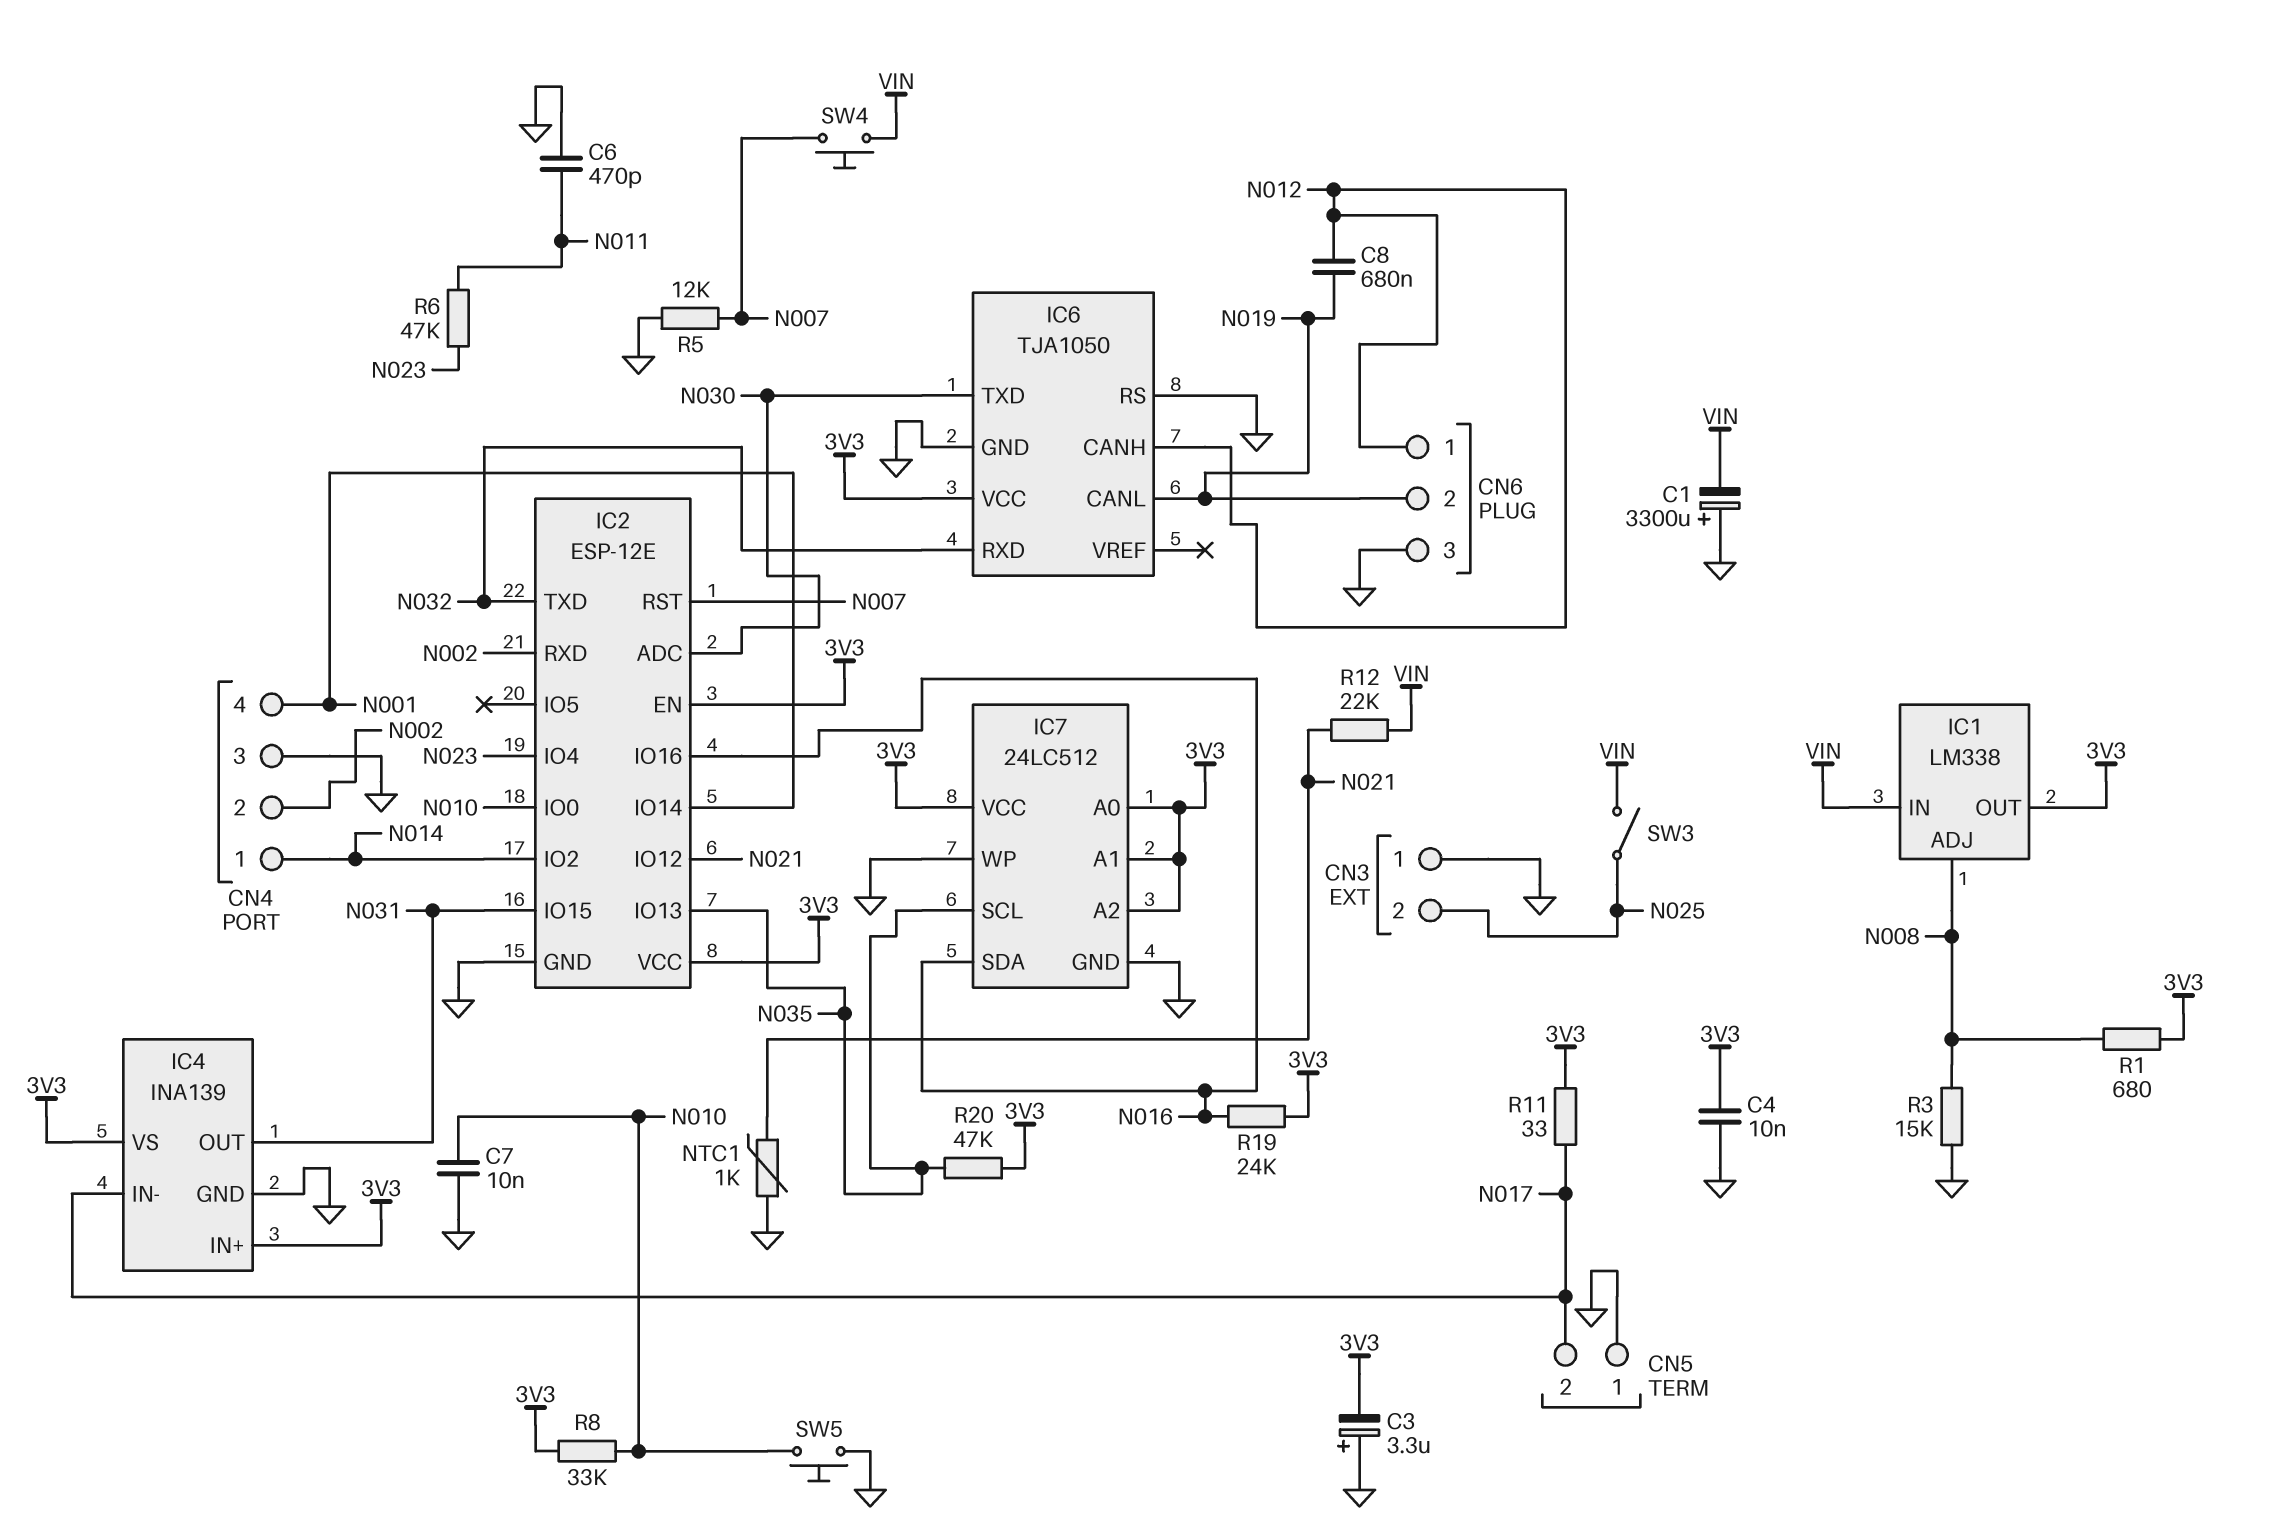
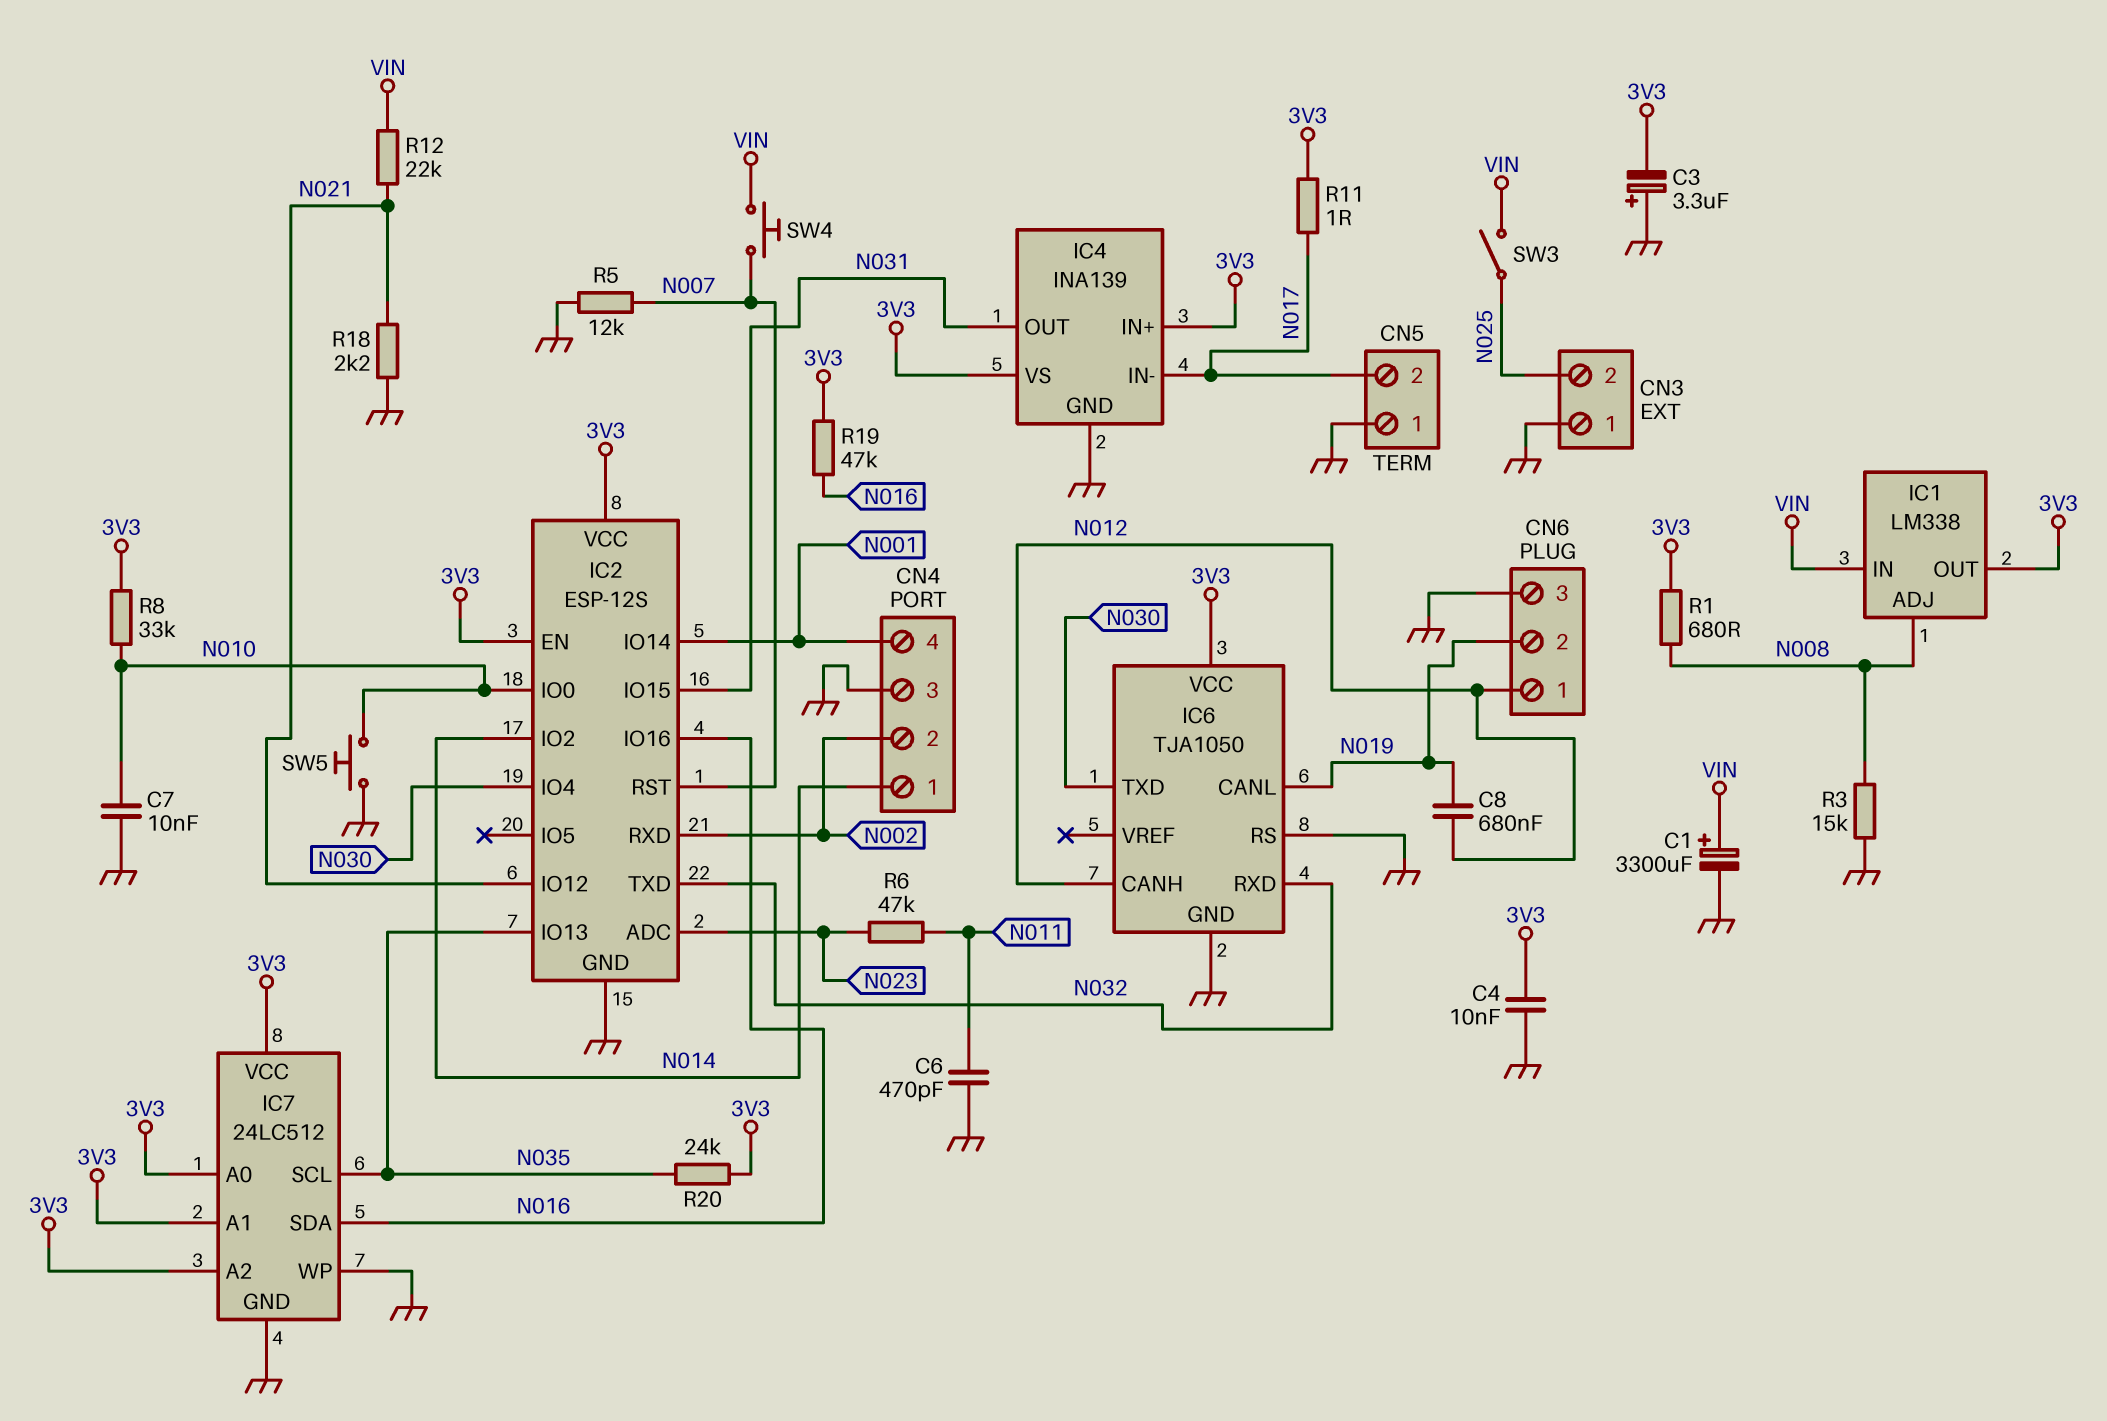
C1: 3300uF (plus GND, minus VIN) -> 3300uF (plus VIN, minus GND)
IC2: ESP-12E -> ESP-12S
IC2 pin ADC: N030 -> N023
IC2 pin IO4: N023 -> N030
NTC1: 1k (GND, N021) -> none
R11: 33 (3V3, N017) -> 1 (3V3, N017)
R18: none -> 2.2k (GND, N021)
R19: 24k (3V3, N016) -> 47k (3V3, N016)
R20: 47k (3V3, N035) -> 24k (3V3, N035)

